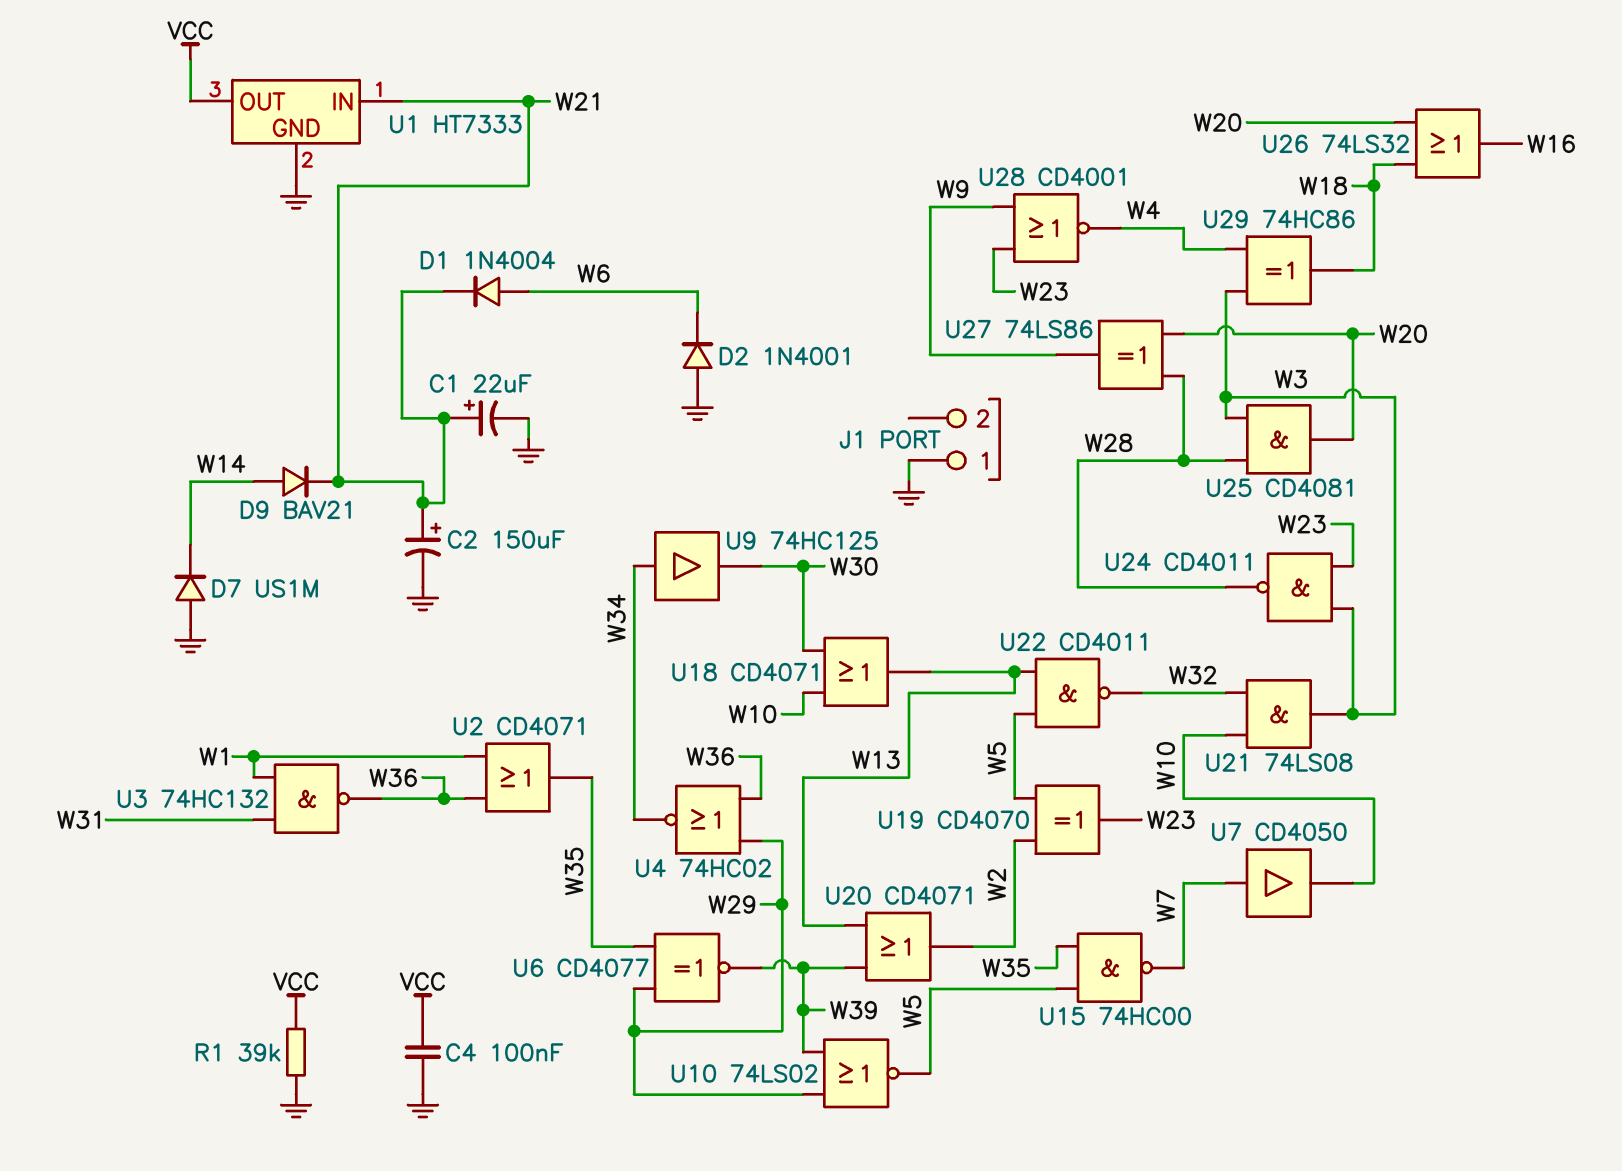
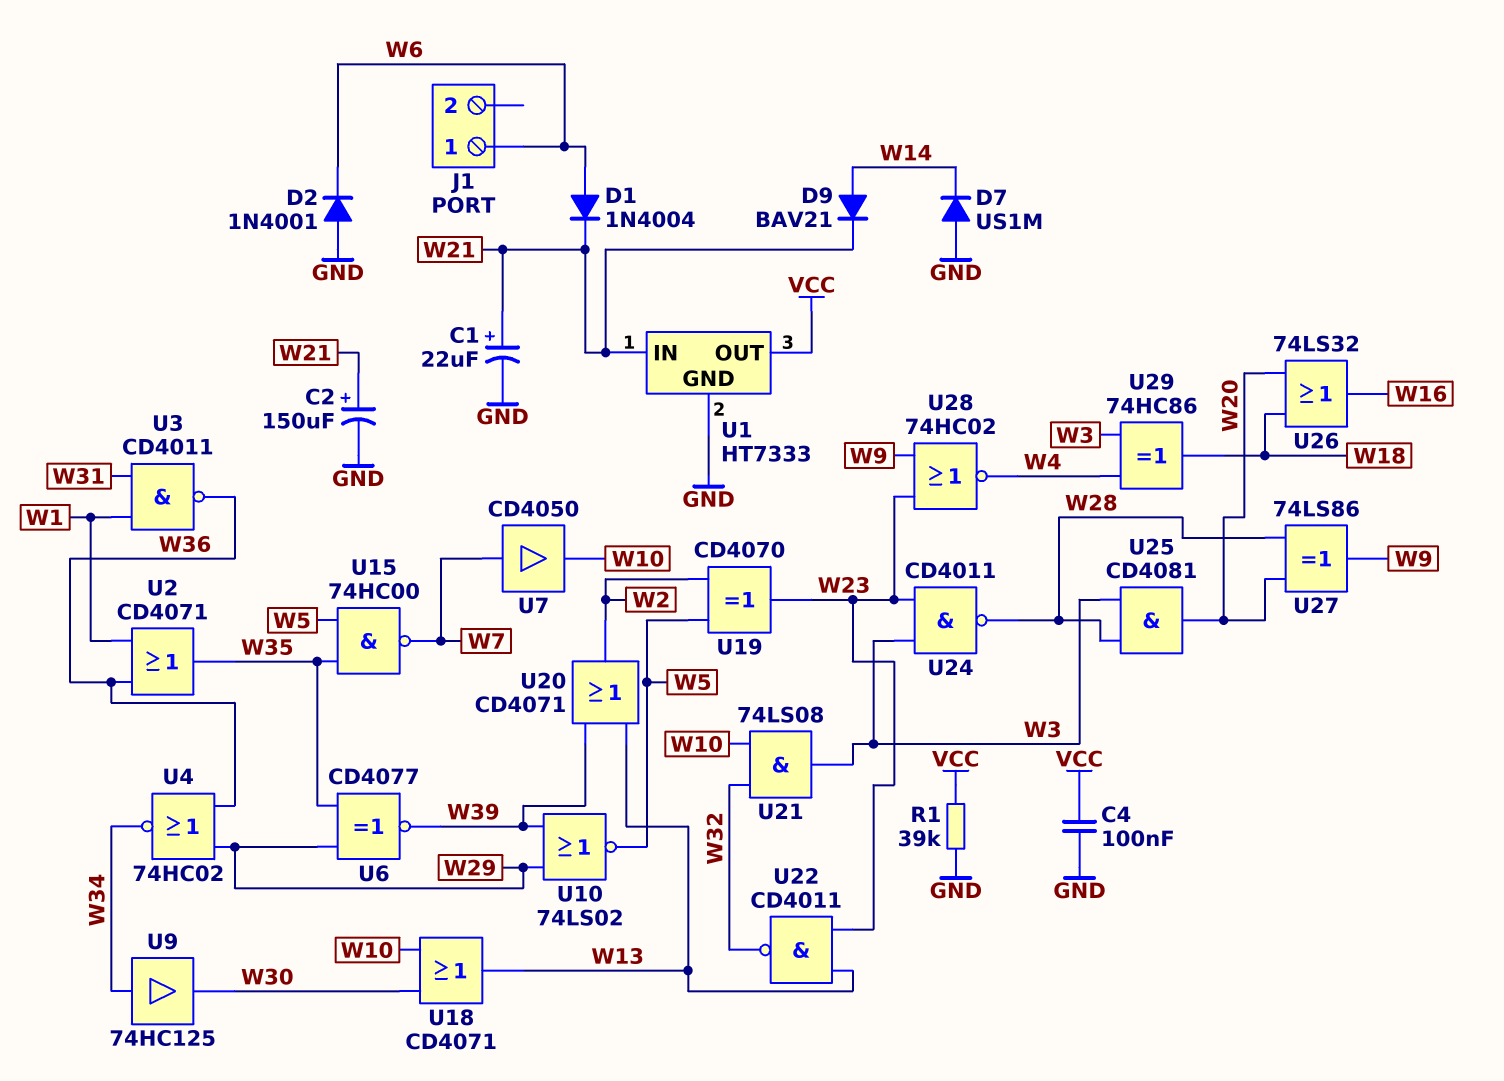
J1 pin 1: GND -> W6
U3: NAND 74HC132 (in W1, in W31, out W36) -> NAND CD4011 (in W1, in W31, out W36)
U22: NAND CD4011 (in W5, in W13, out W32) -> NAND CD4011 (in W13, in W23, out W32)
U28: NOR CD4001 (in W9, in W23, out W4) -> NOR 74HC02 (in W9, in W23, out W4)

